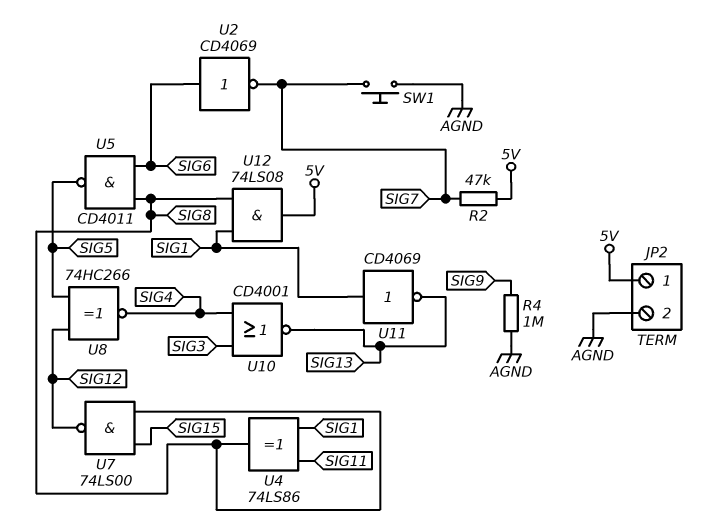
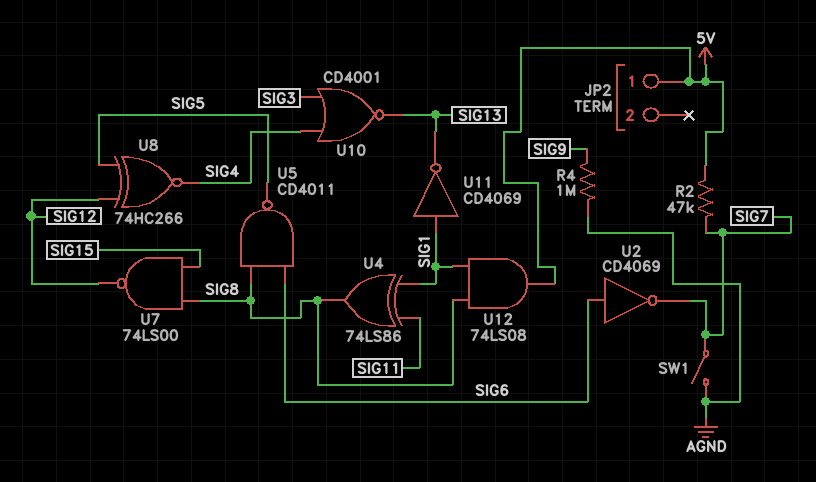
JP2 pin 2: AGND -> none
SW1: button (AGND, SIG7) -> switch (AGND, SIG7)

